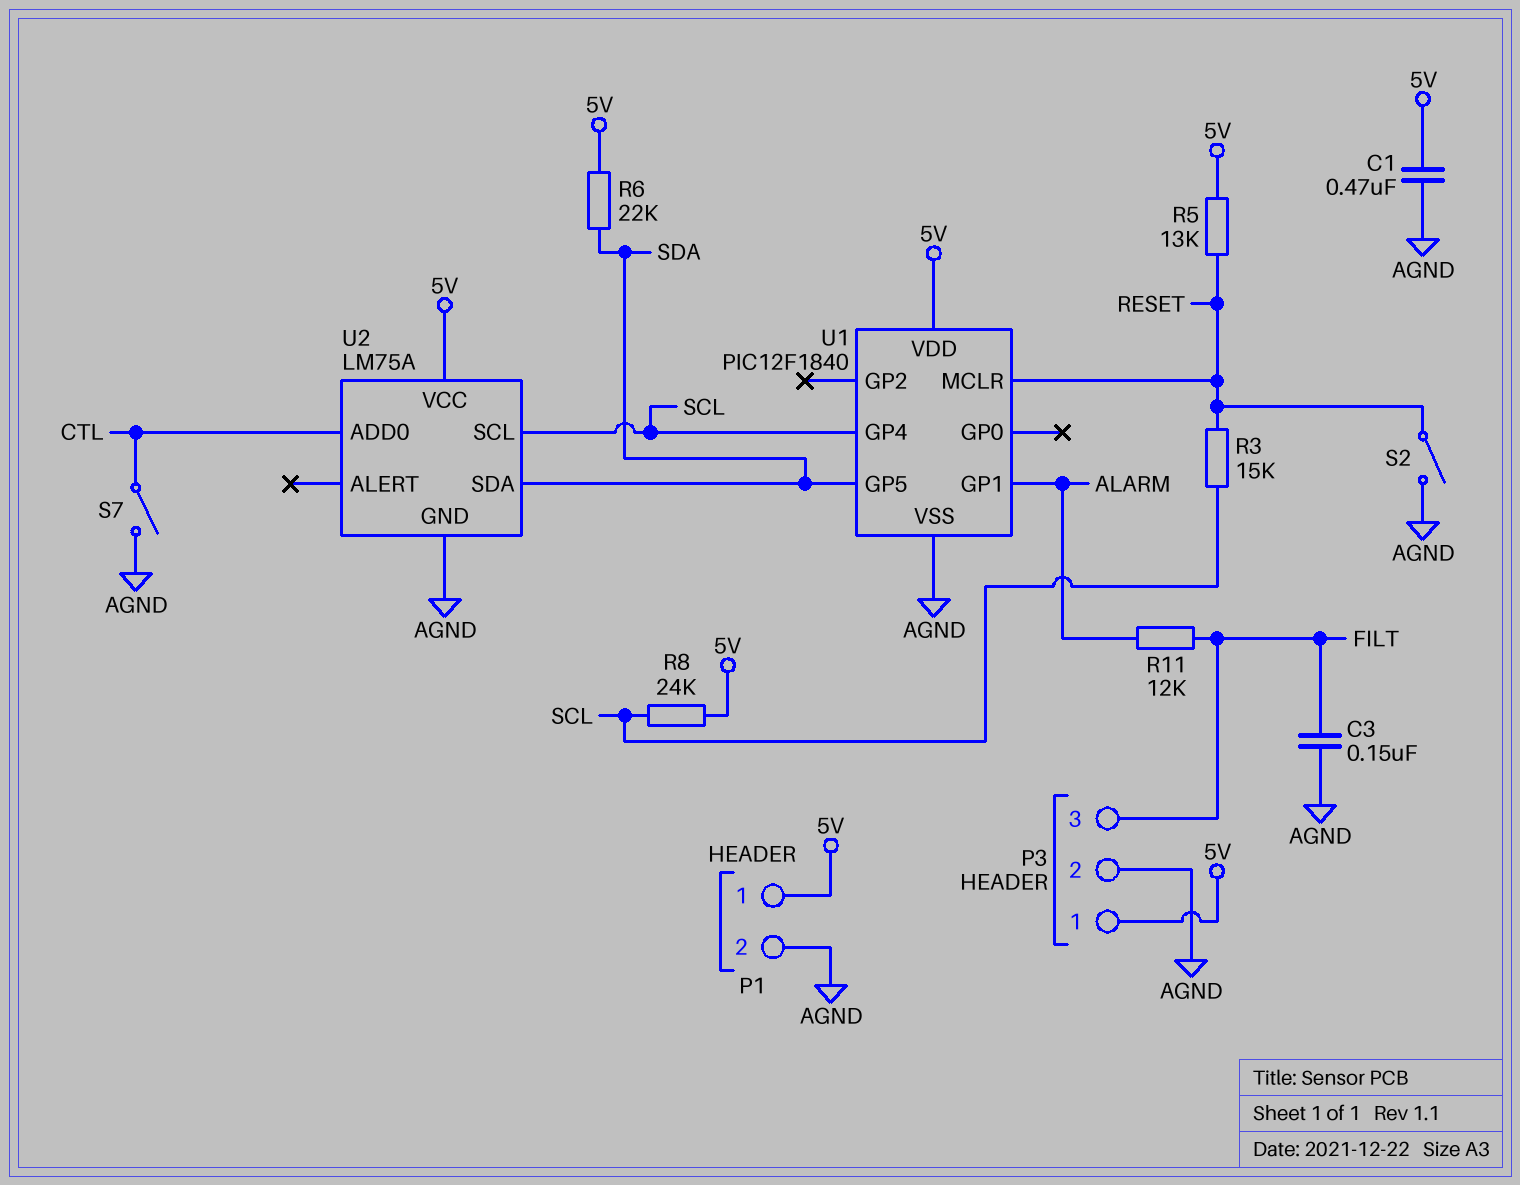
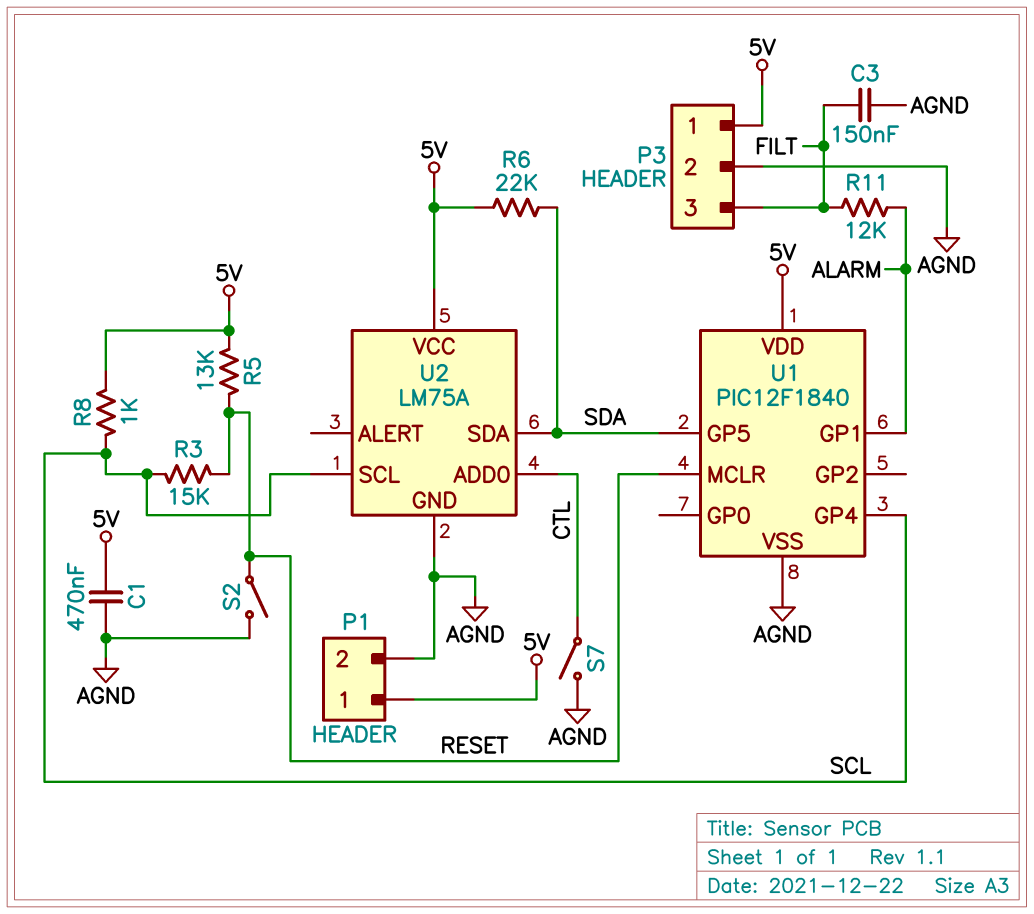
R8: 24k (5V, SCL) -> 1k (5V, SCL)

